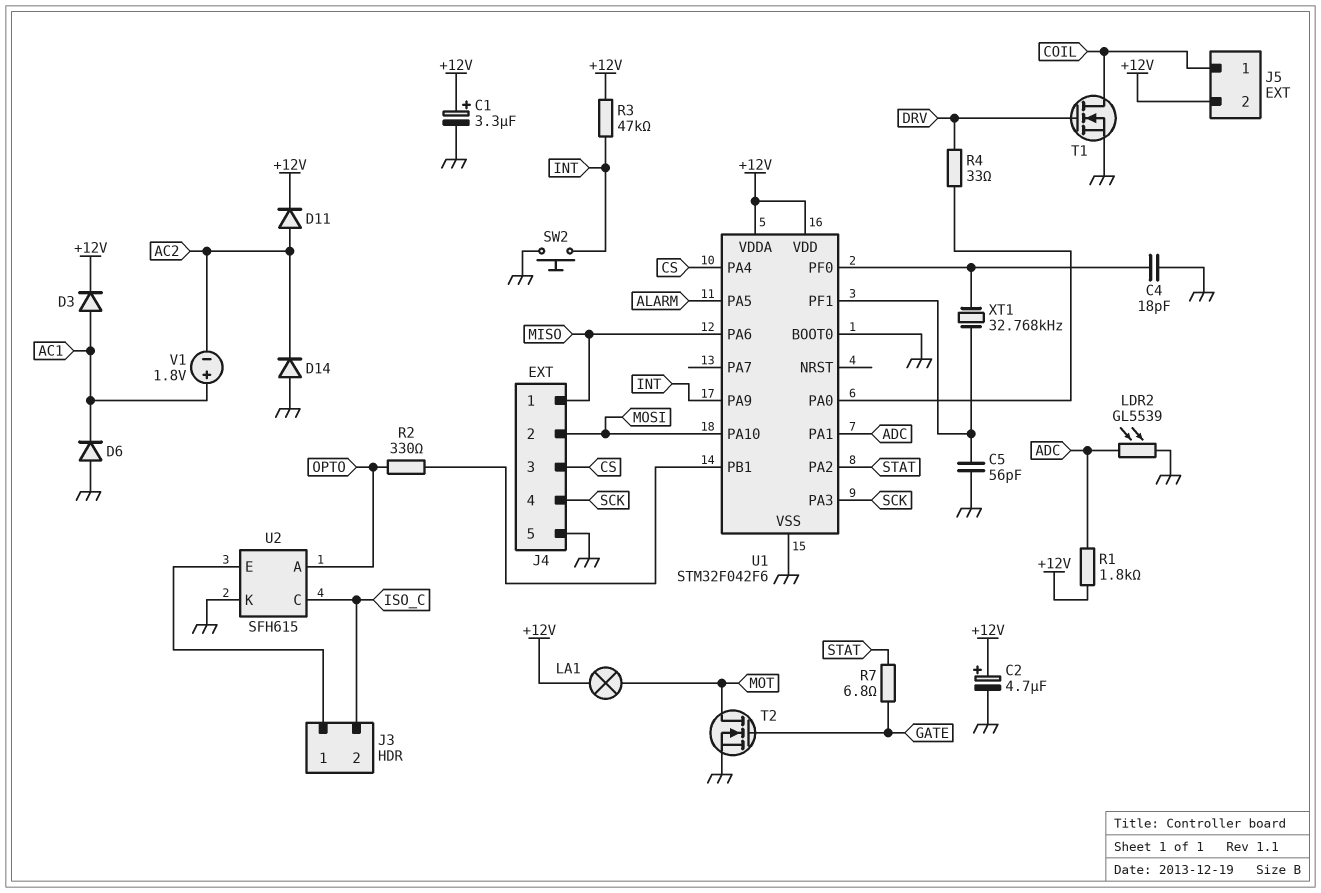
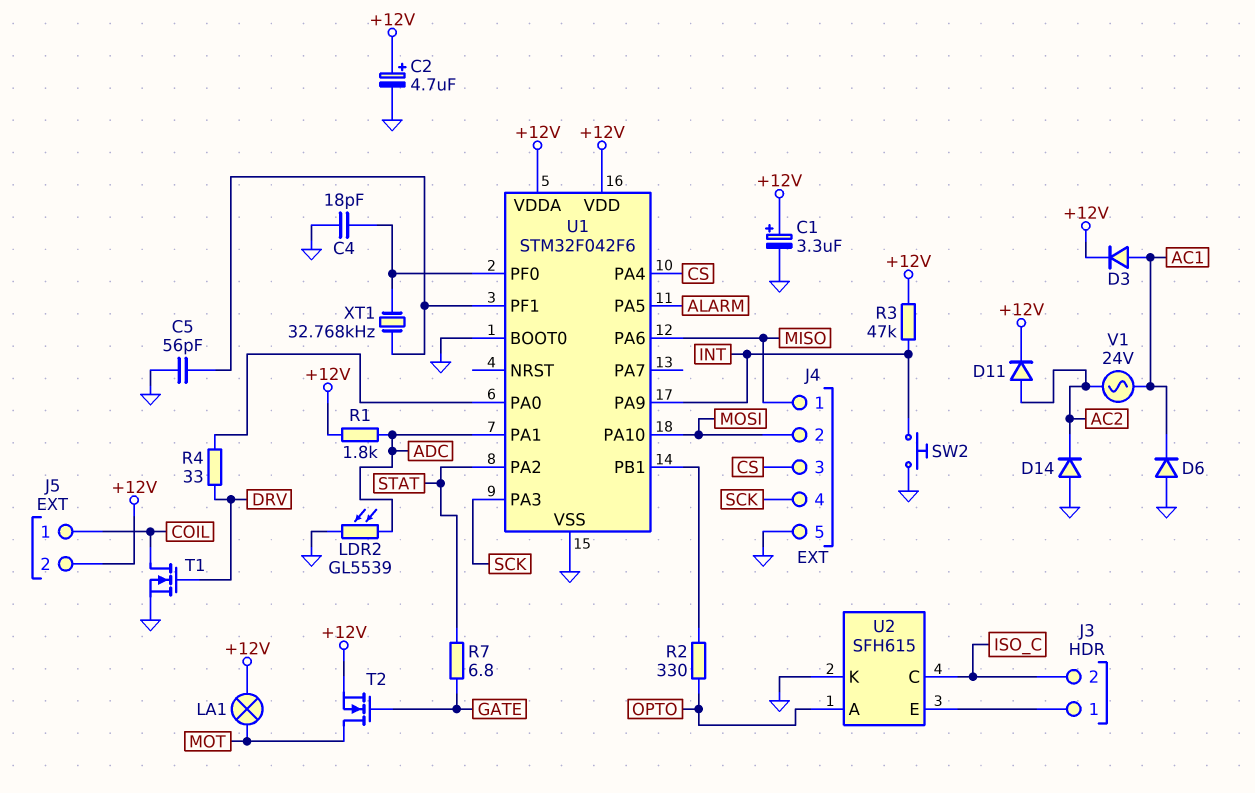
T2: NMOS (G GATE, D MOT, S GND) -> NMOS (G GATE, D MOT, S +12V)
V1: 1.8V (plus AC1, minus AC2) -> AC 24V (AC1, AC2)

